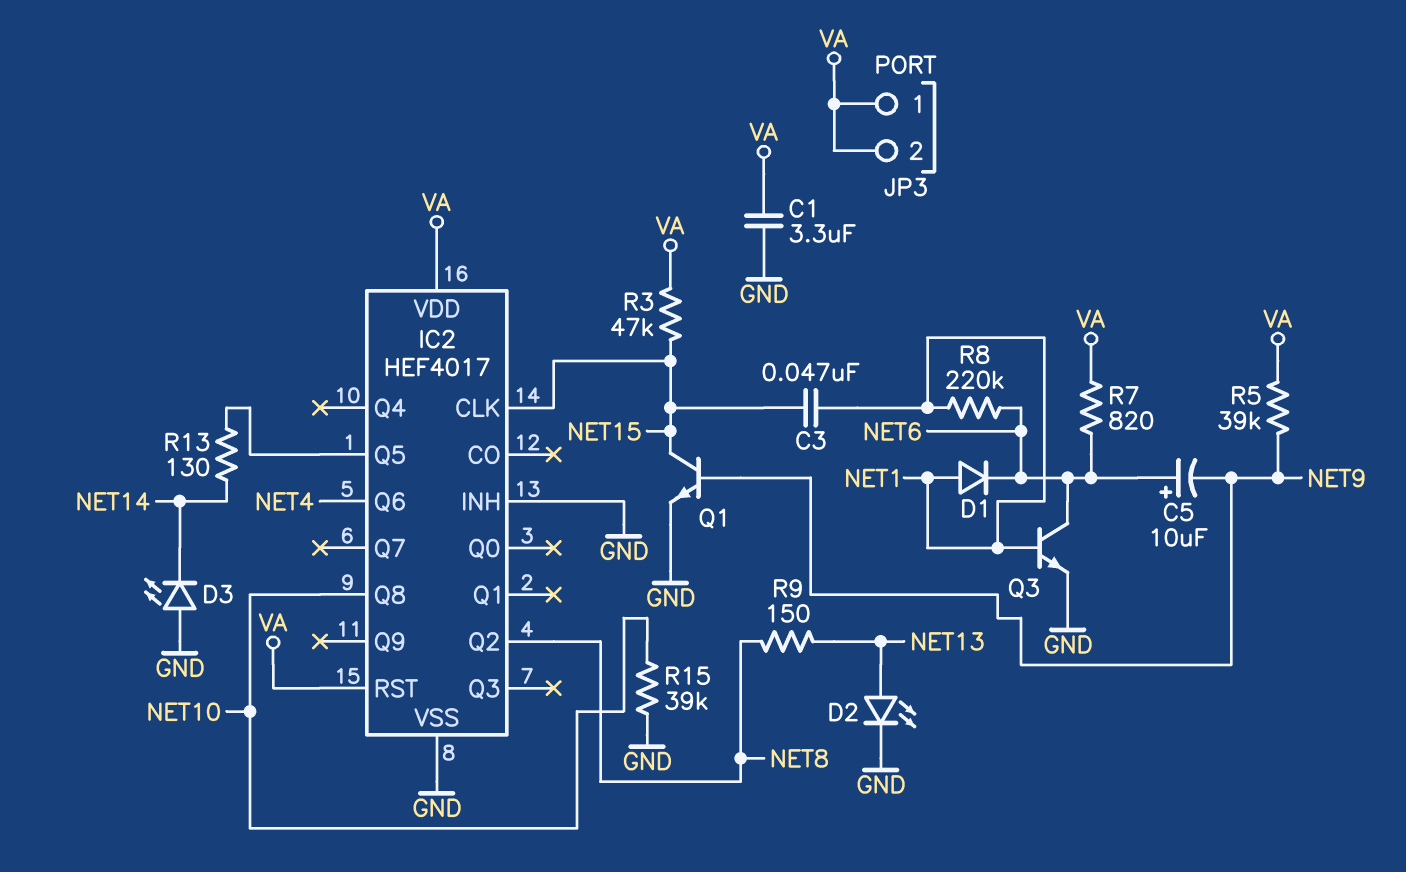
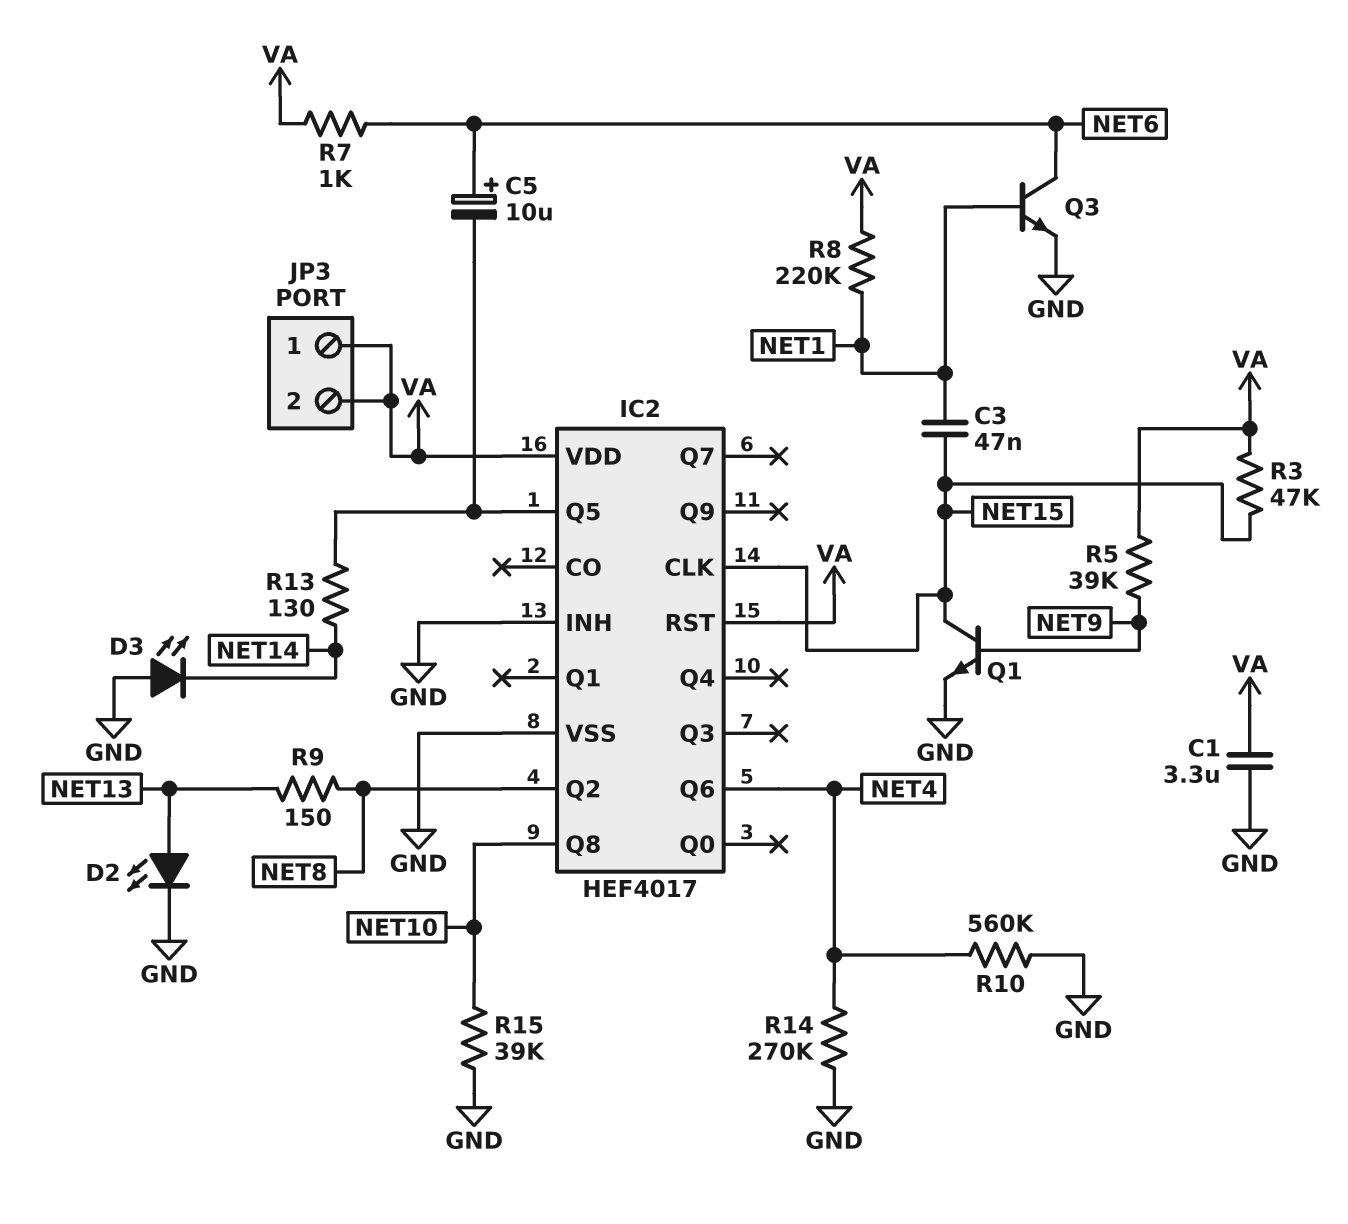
C5: 10uF (plus NET6, minus NET9) -> 10uF (plus NET6, minus IC2/Q5)
D1: diode (A NET1, K NET6) -> none
R7: 820 (NET6, VA) -> 1k (NET6, VA)
R8: 220k (NET1, NET6) -> 220k (NET1, VA)
R10: none -> 560k (GND, NET4)
R14: none -> 270k (GND, NET4)

